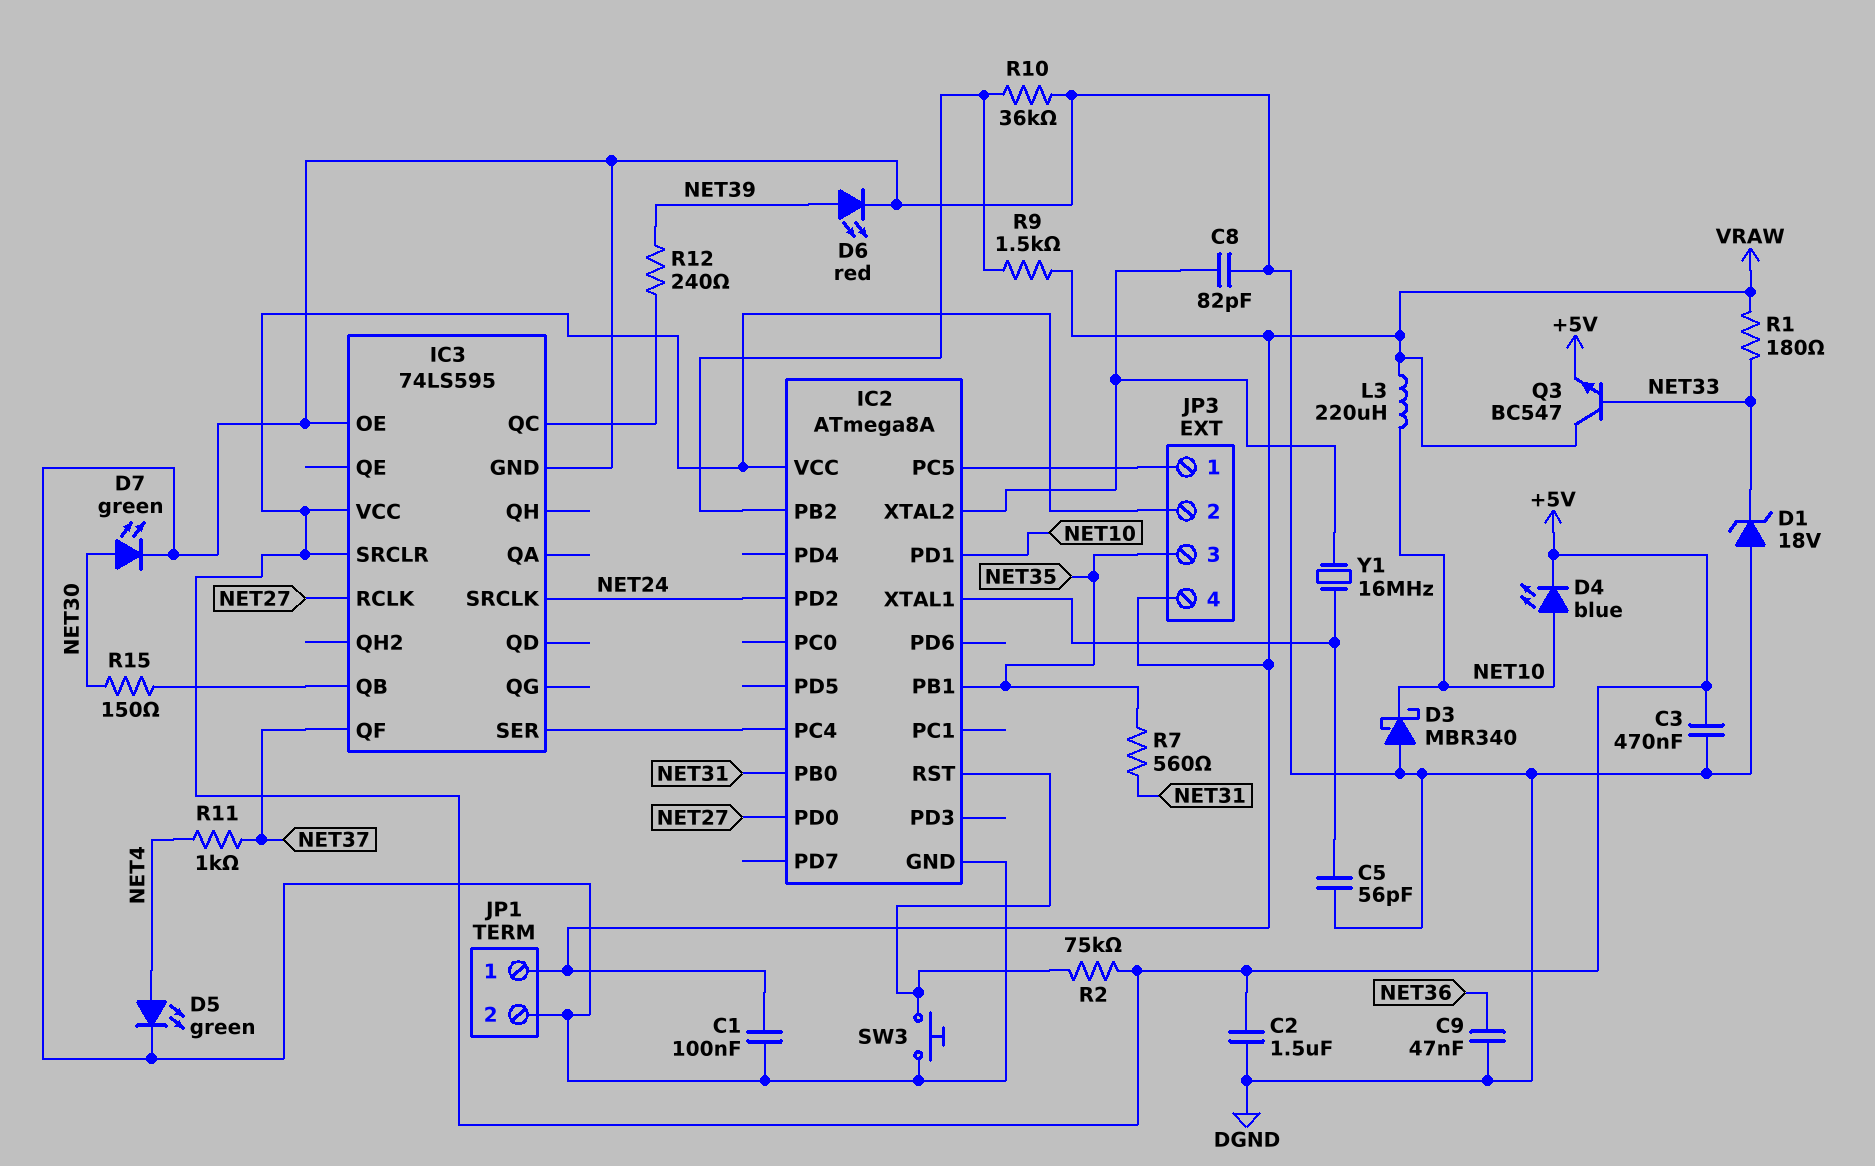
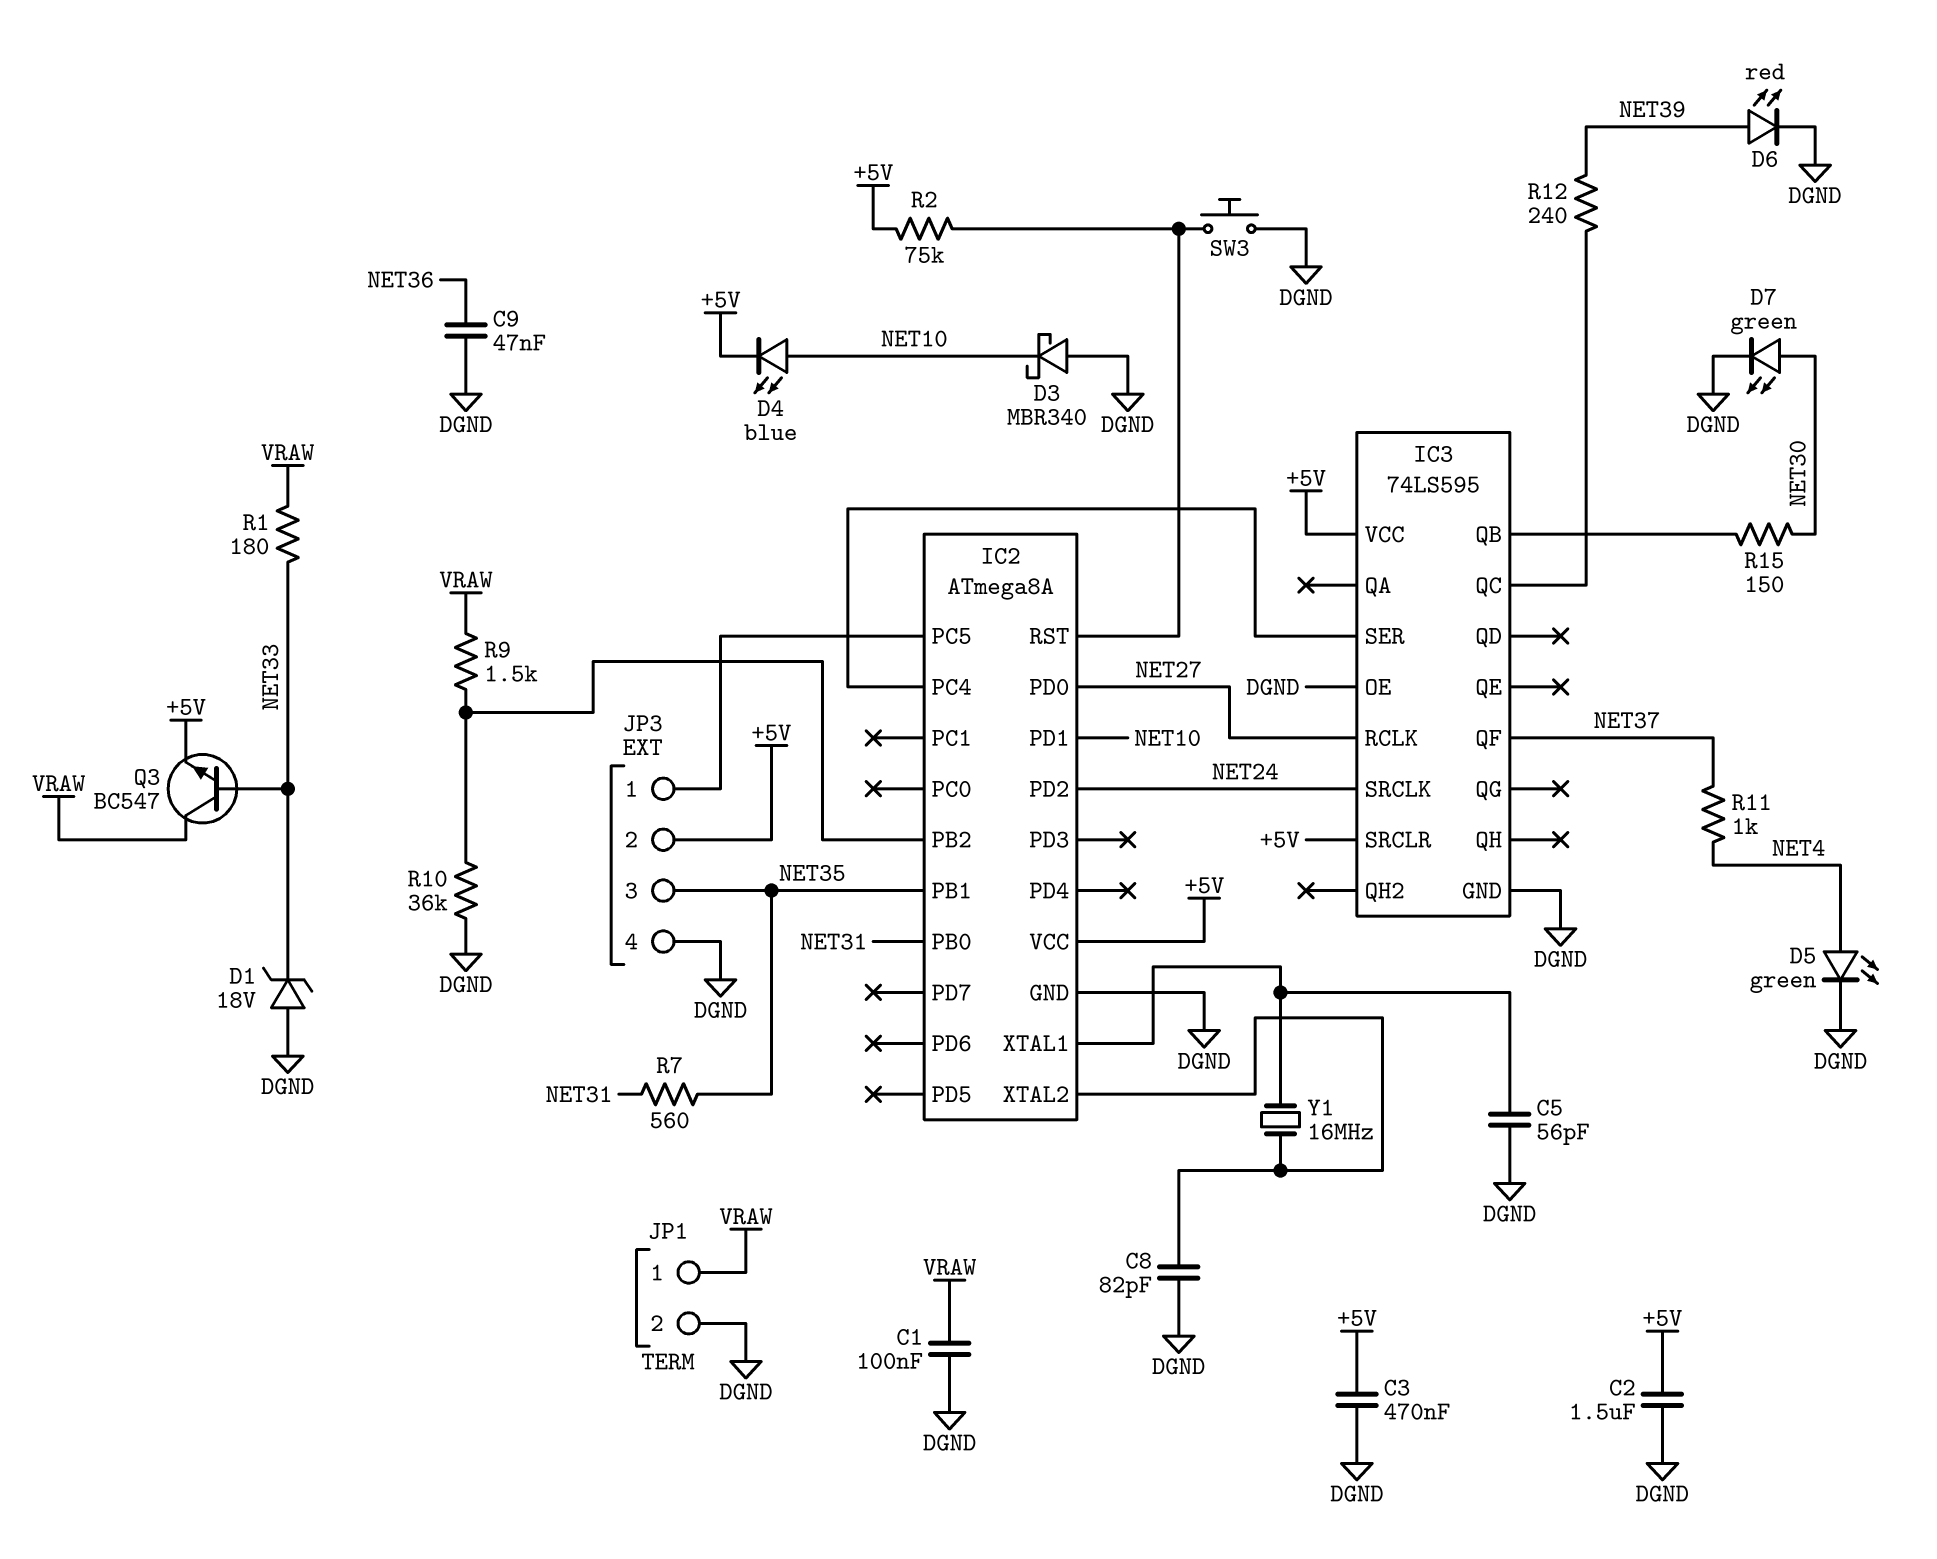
JP3 pin 4: VRAW -> DGND
L3: 220uH (NET10, VRAW) -> none

